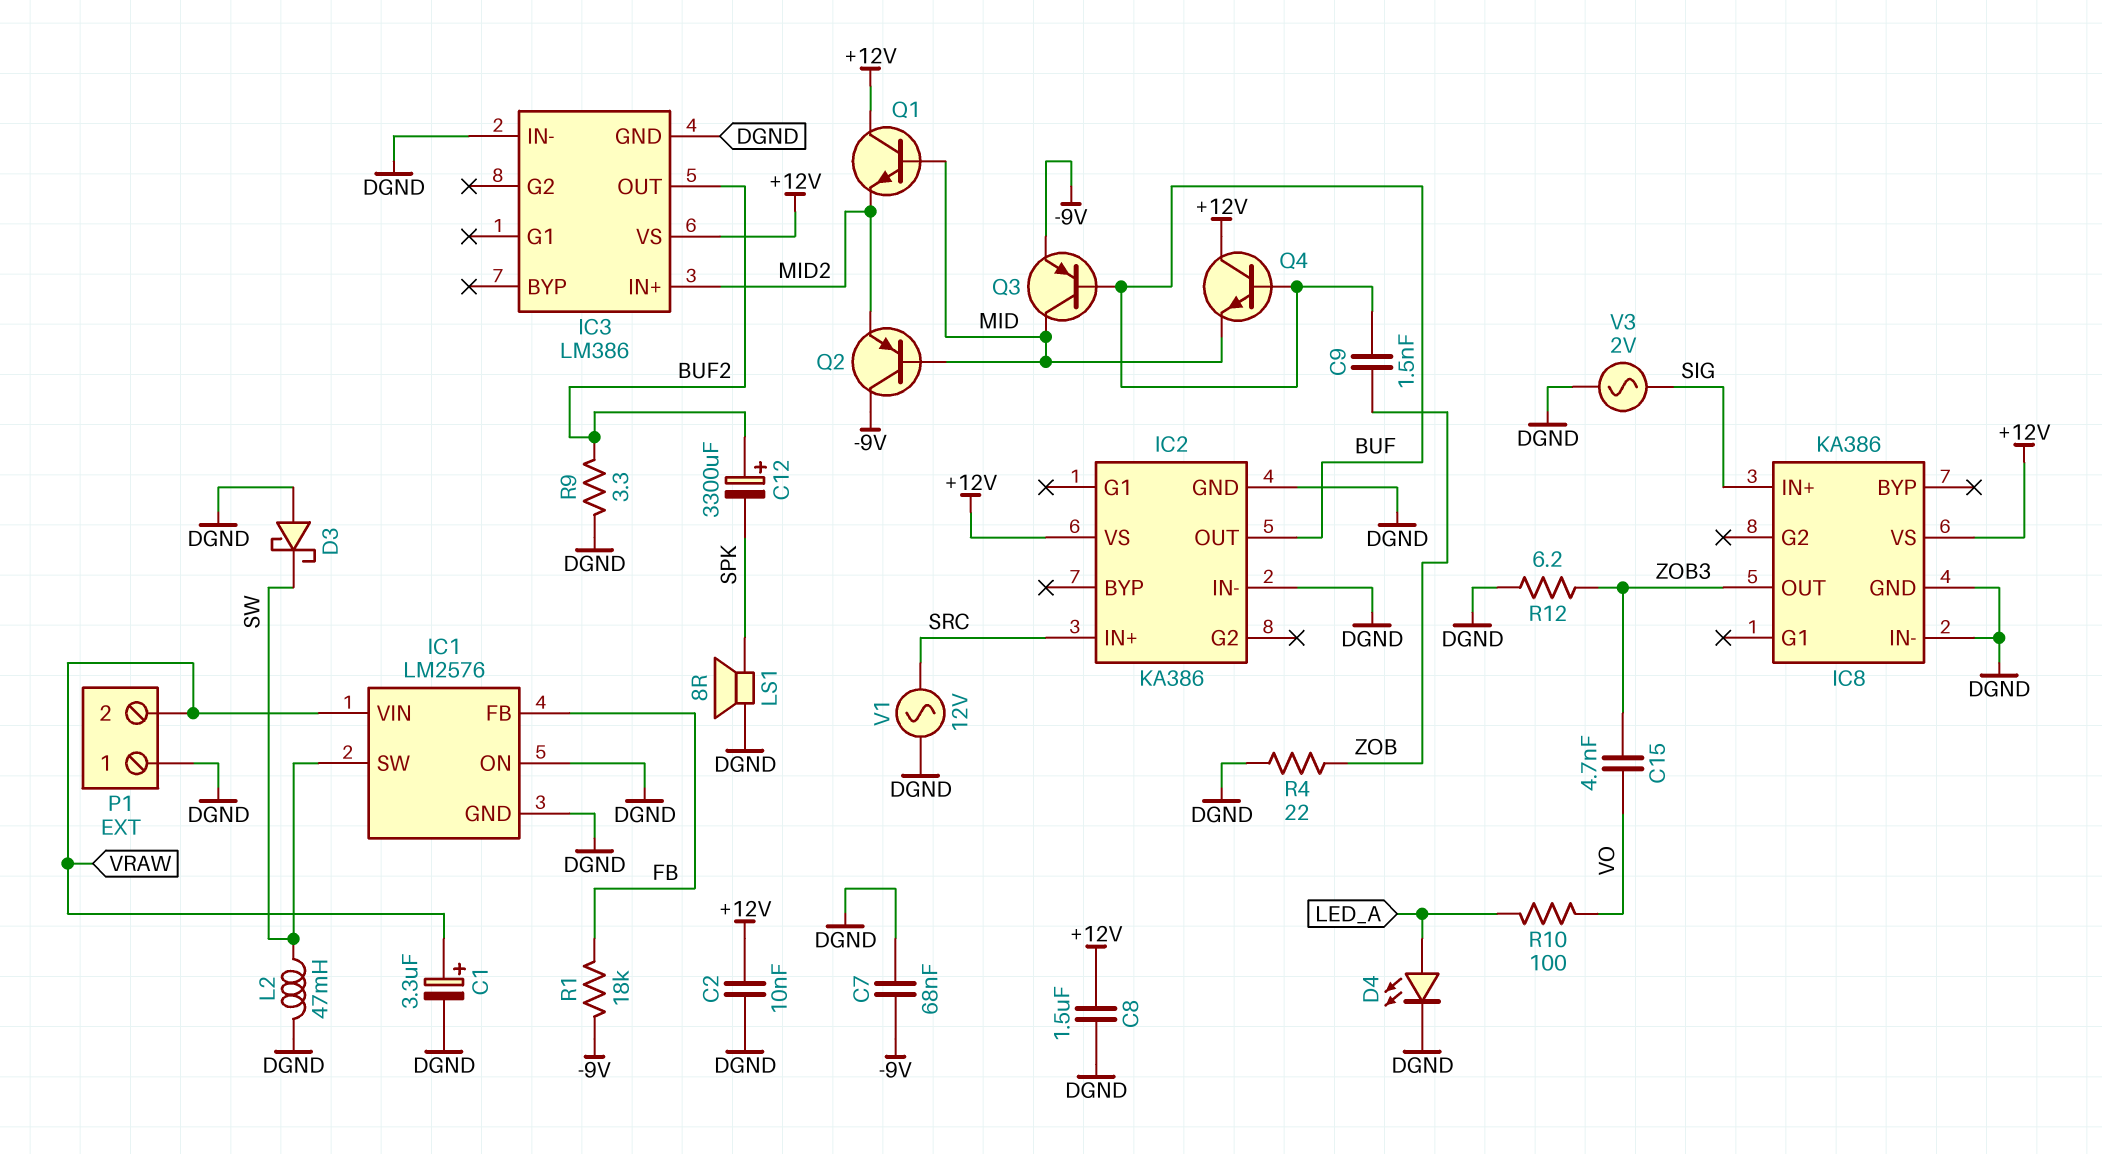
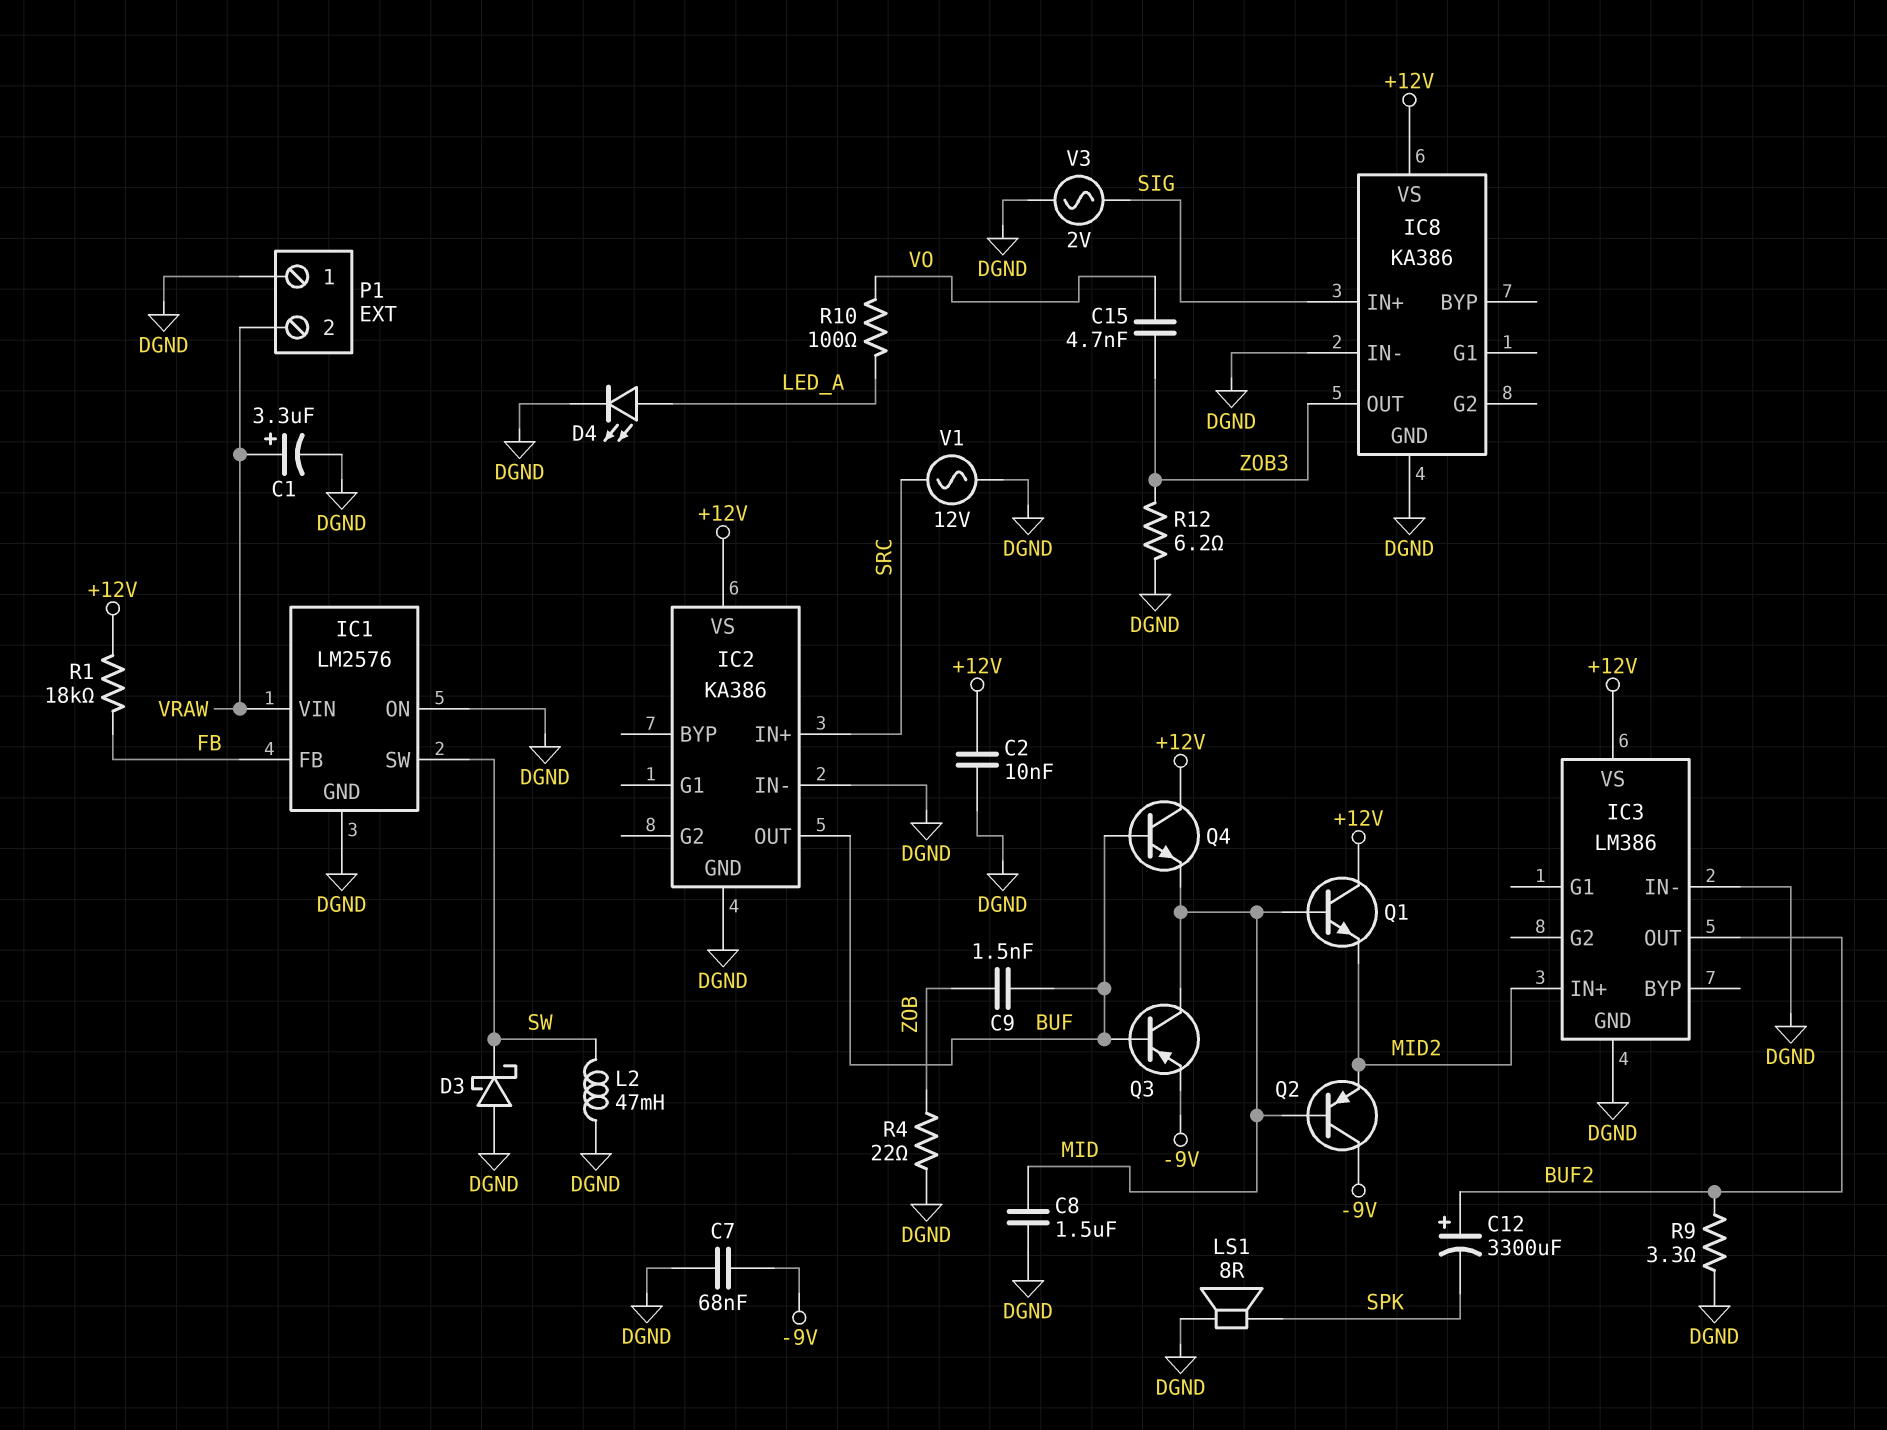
C8: 1.5uF (+12V, DGND) -> 1.5uF (DGND, MID)
R1: 18k (-9V, FB) -> 18k (+12V, FB)

